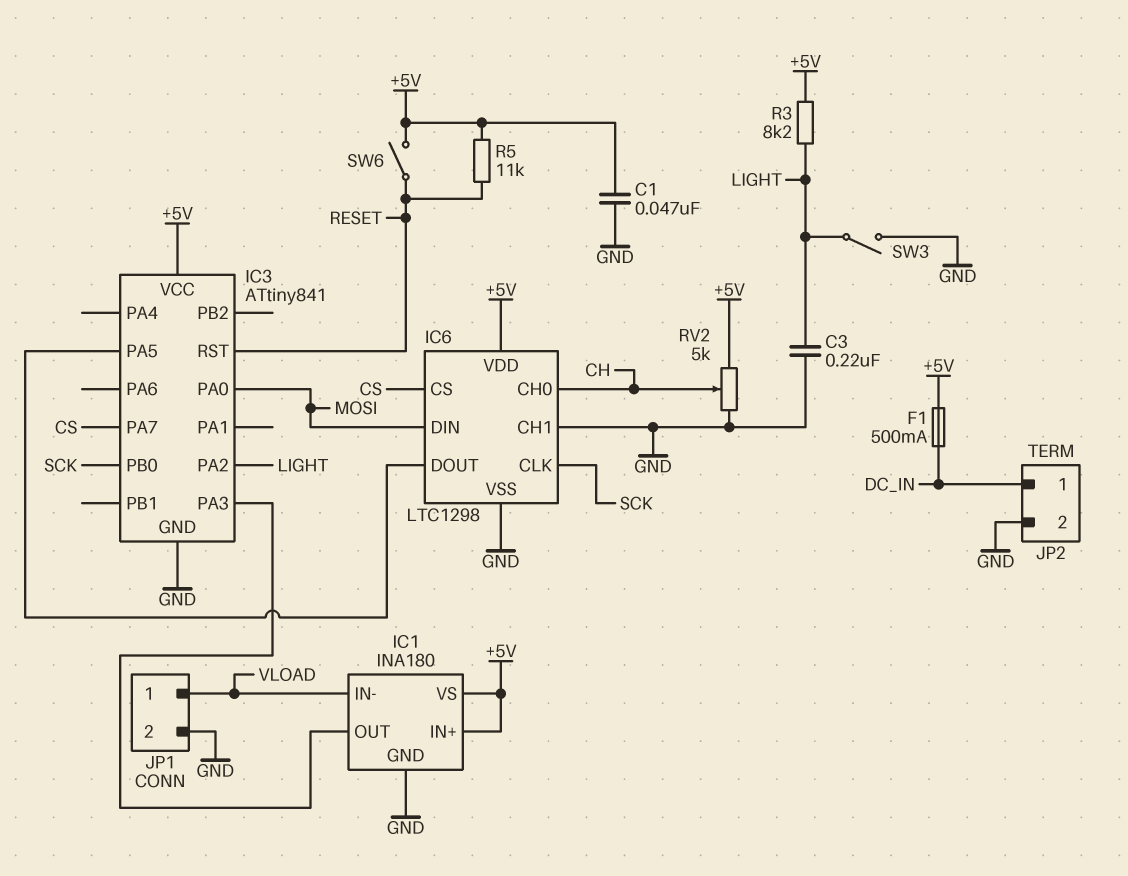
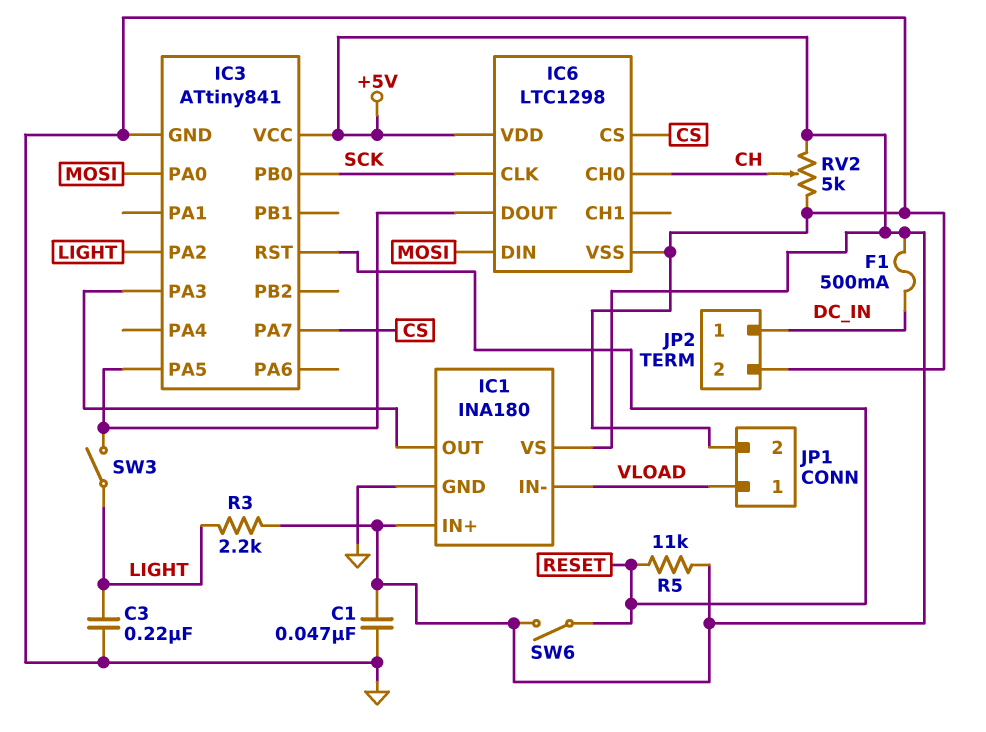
IC6 pin CH1: GND -> none
R3: 8.2k (+5V, LIGHT) -> 2.2k (+5V, LIGHT)
SW3: switch (GND, LIGHT) -> switch (IC3/PA5, LIGHT)

